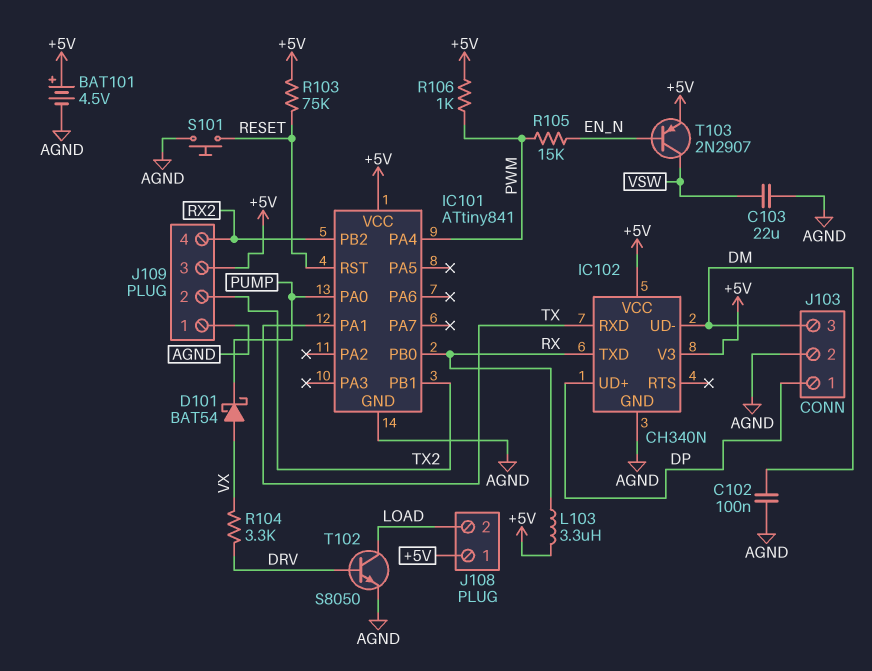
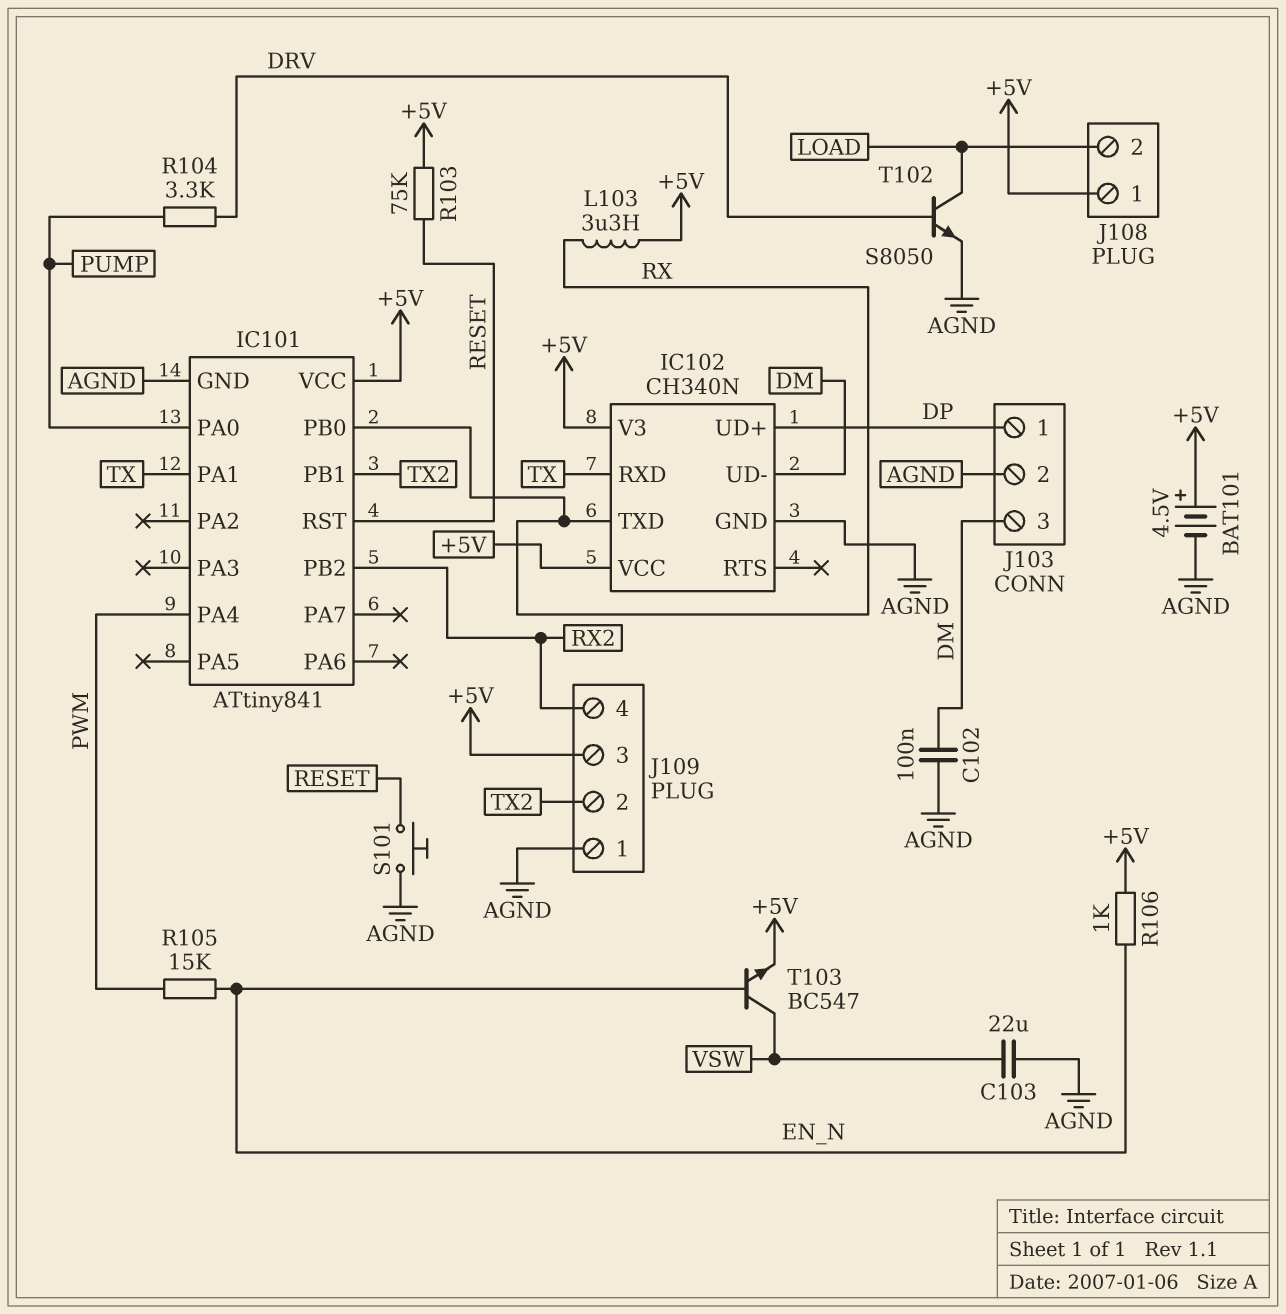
D101: schottky BAT54 (A VX, K PUMP) -> none
R104: 3.3k (DRV, VX) -> 3.3k (DRV, PUMP)
R106: 1k (+5V, PWM) -> 1k (+5V, EN_N)
T103: PNP 2N2907 (B EN_N, C VSW, E +5V) -> NPN BC547 (B EN_N, C VSW, E +5V)

